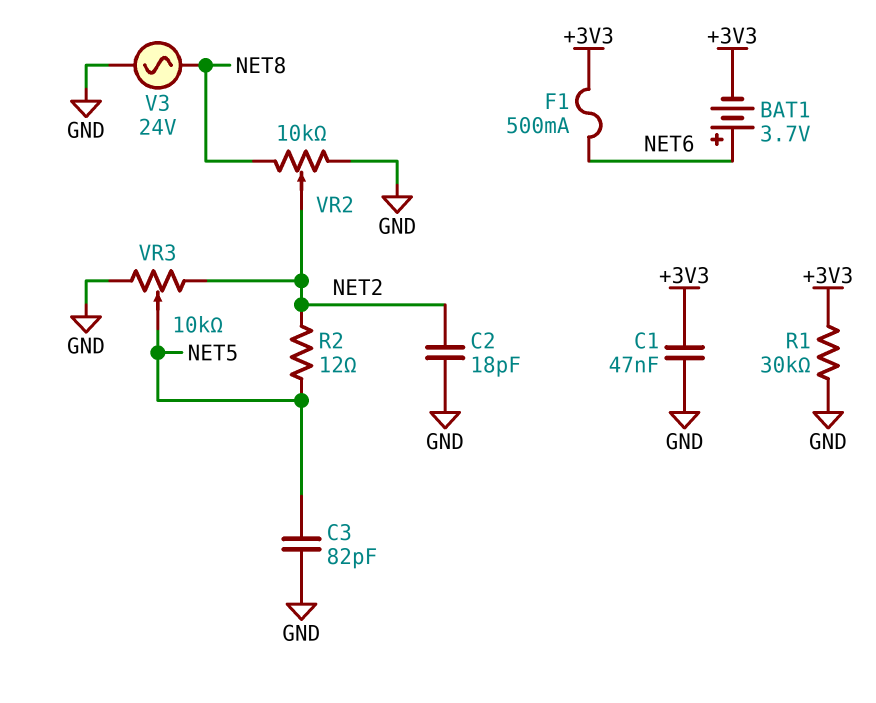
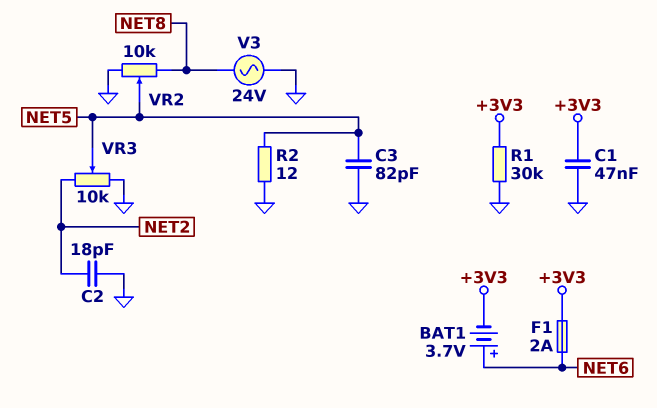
F1: 500mA (+3V3, NET6) -> 2A (+3V3, NET6)
R2: 12 (NET2, NET5) -> 12 (GND, NET5)
VR2: 10k (GND, NET8, wiper NET2) -> 10k (GND, NET8, wiper NET5)

